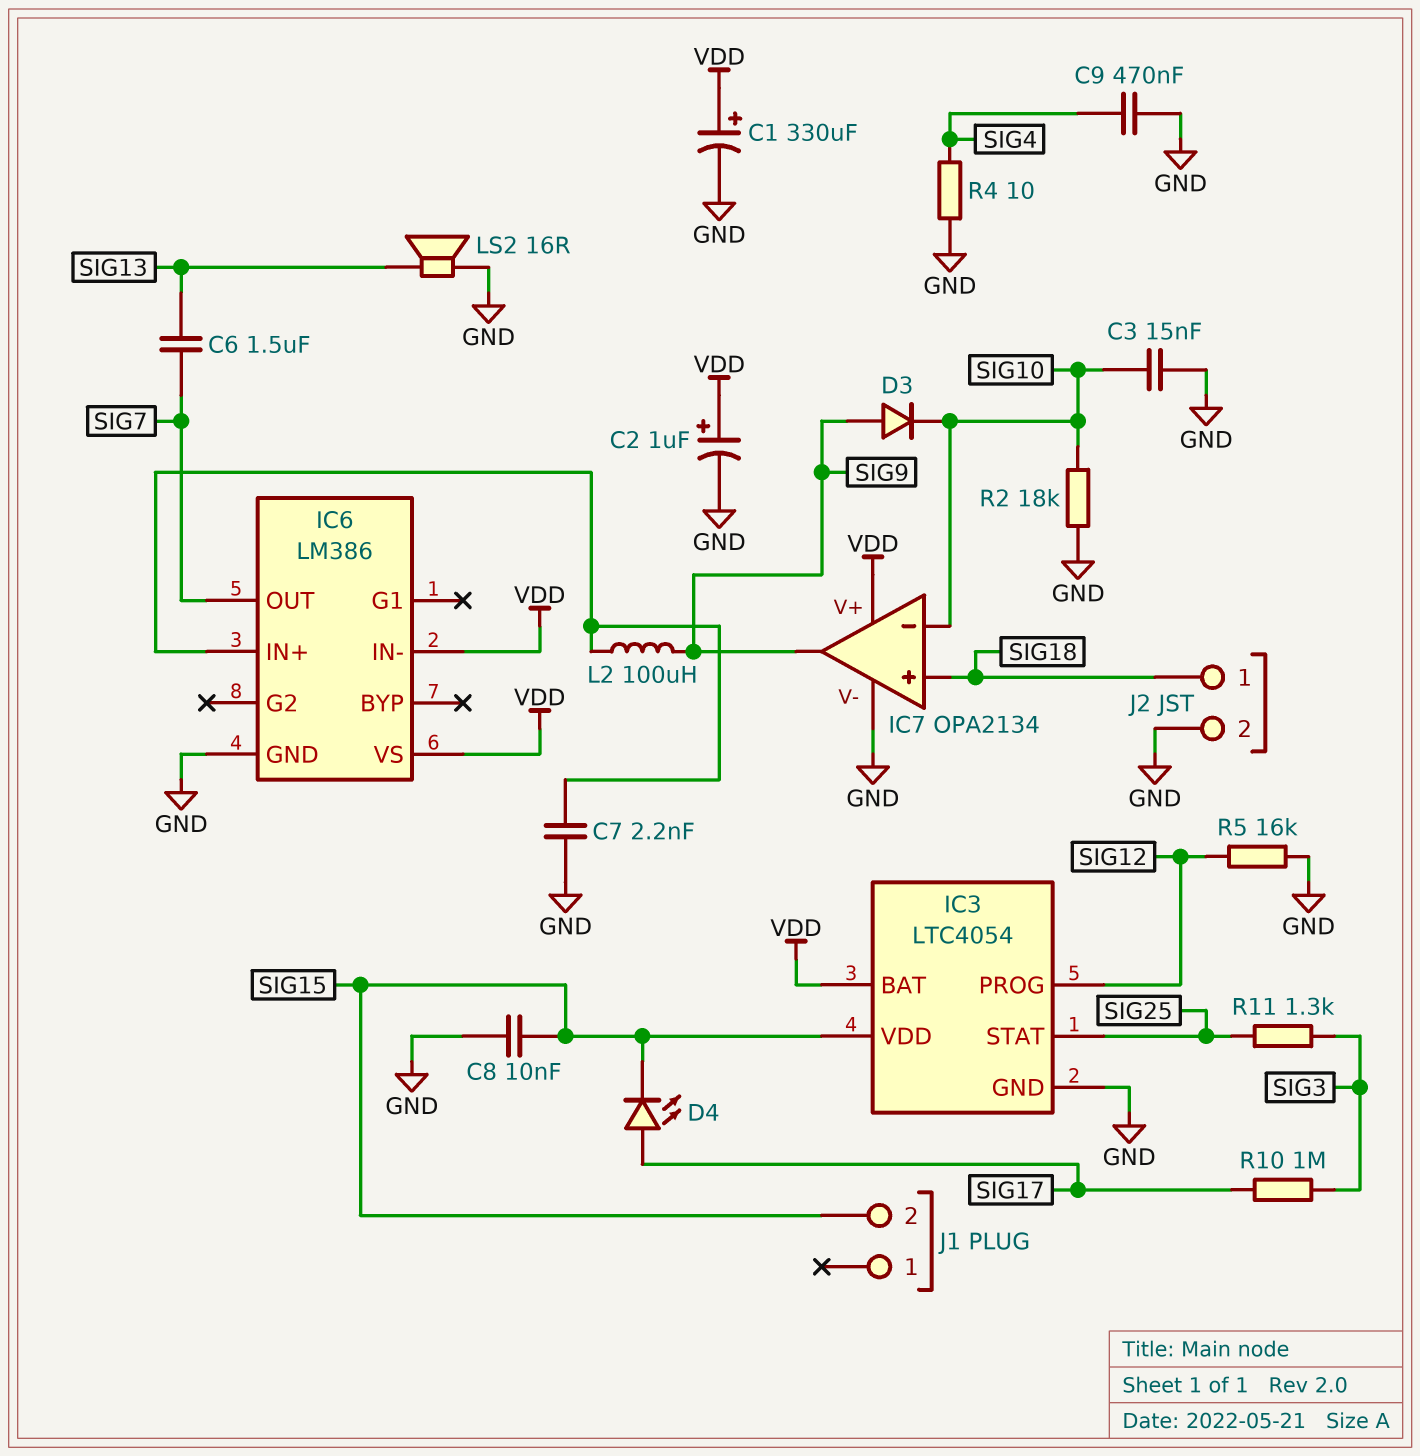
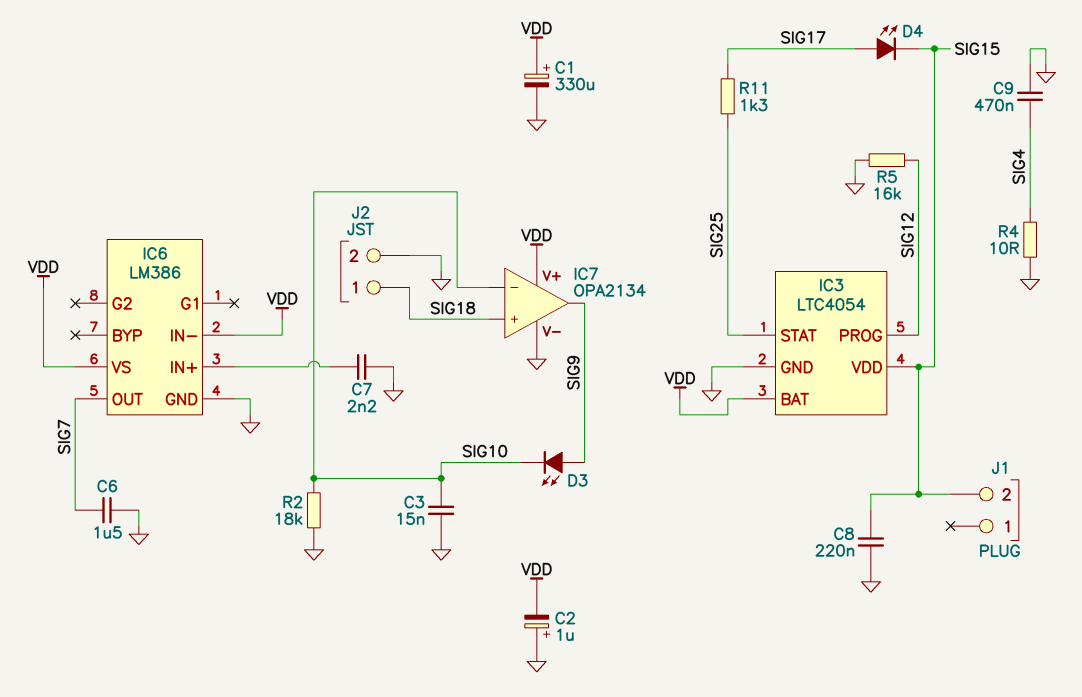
C2: 1uF (plus VDD, minus GND) -> 1uF (plus GND, minus VDD)
C6: 1.5uF (SIG7, SIG13) -> 1.5uF (GND, SIG7)
C8: 10nF (GND, SIG15) -> 220nF (GND, SIG15)
D3: diode (A SIG9, K SIG10) -> LED (A SIG9, K SIG10)
L2: 100uH (IC6/IN+, SIG9) -> none
LS2: speaker 16R (GND, SIG13) -> none
R10: 1M (SIG3, SIG17) -> none
R11: 1.3k (SIG3, SIG25) -> 1.3k (SIG17, SIG25)

